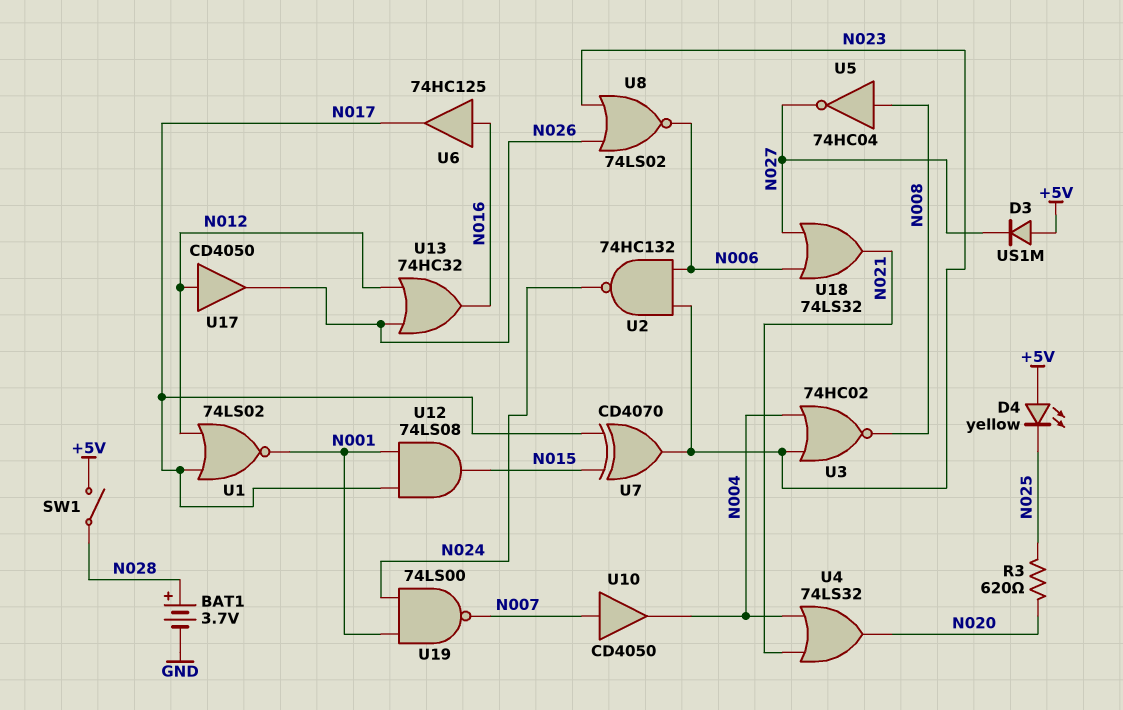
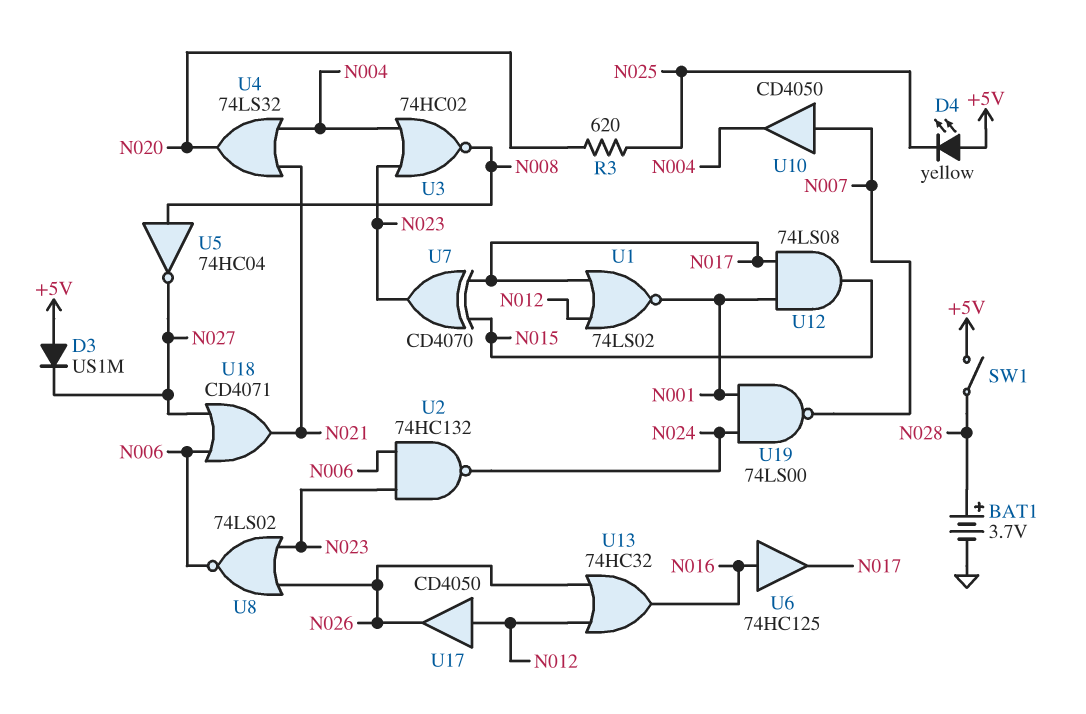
U18: OR 74LS32 (in N006, in N027, out N021) -> OR CD4071 (in N006, in N027, out N021)

